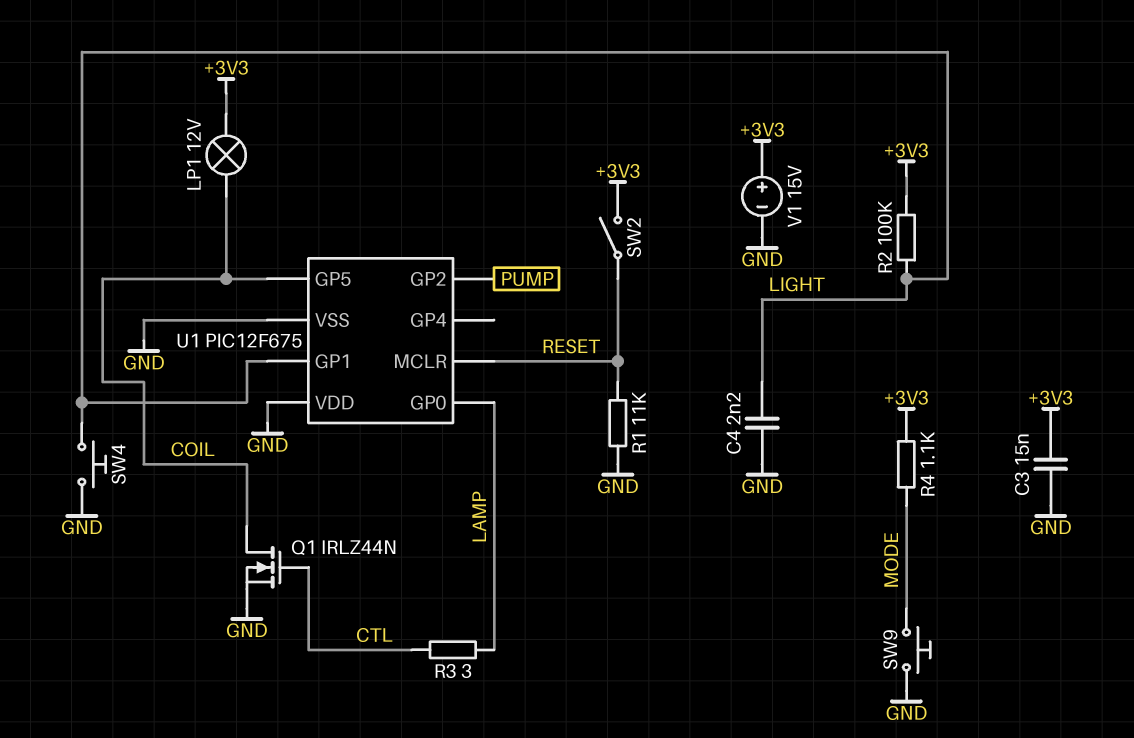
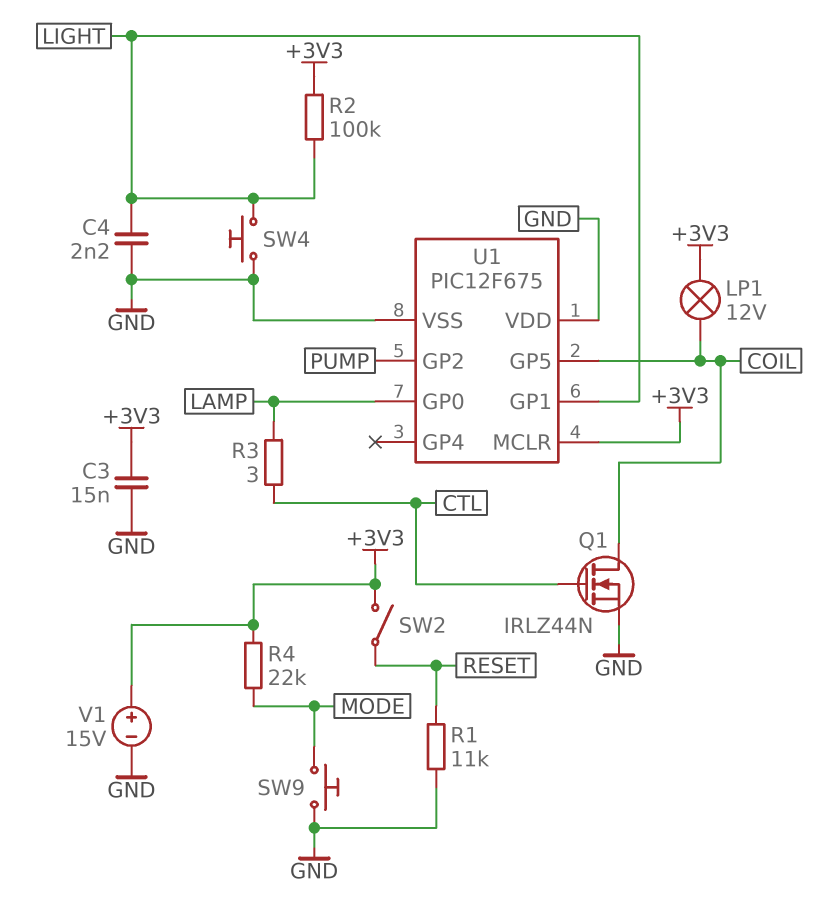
R4: 1.1k (+3V3, MODE) -> 22k (+3V3, MODE)
U1 pin MCLR: RESET -> +3V3

